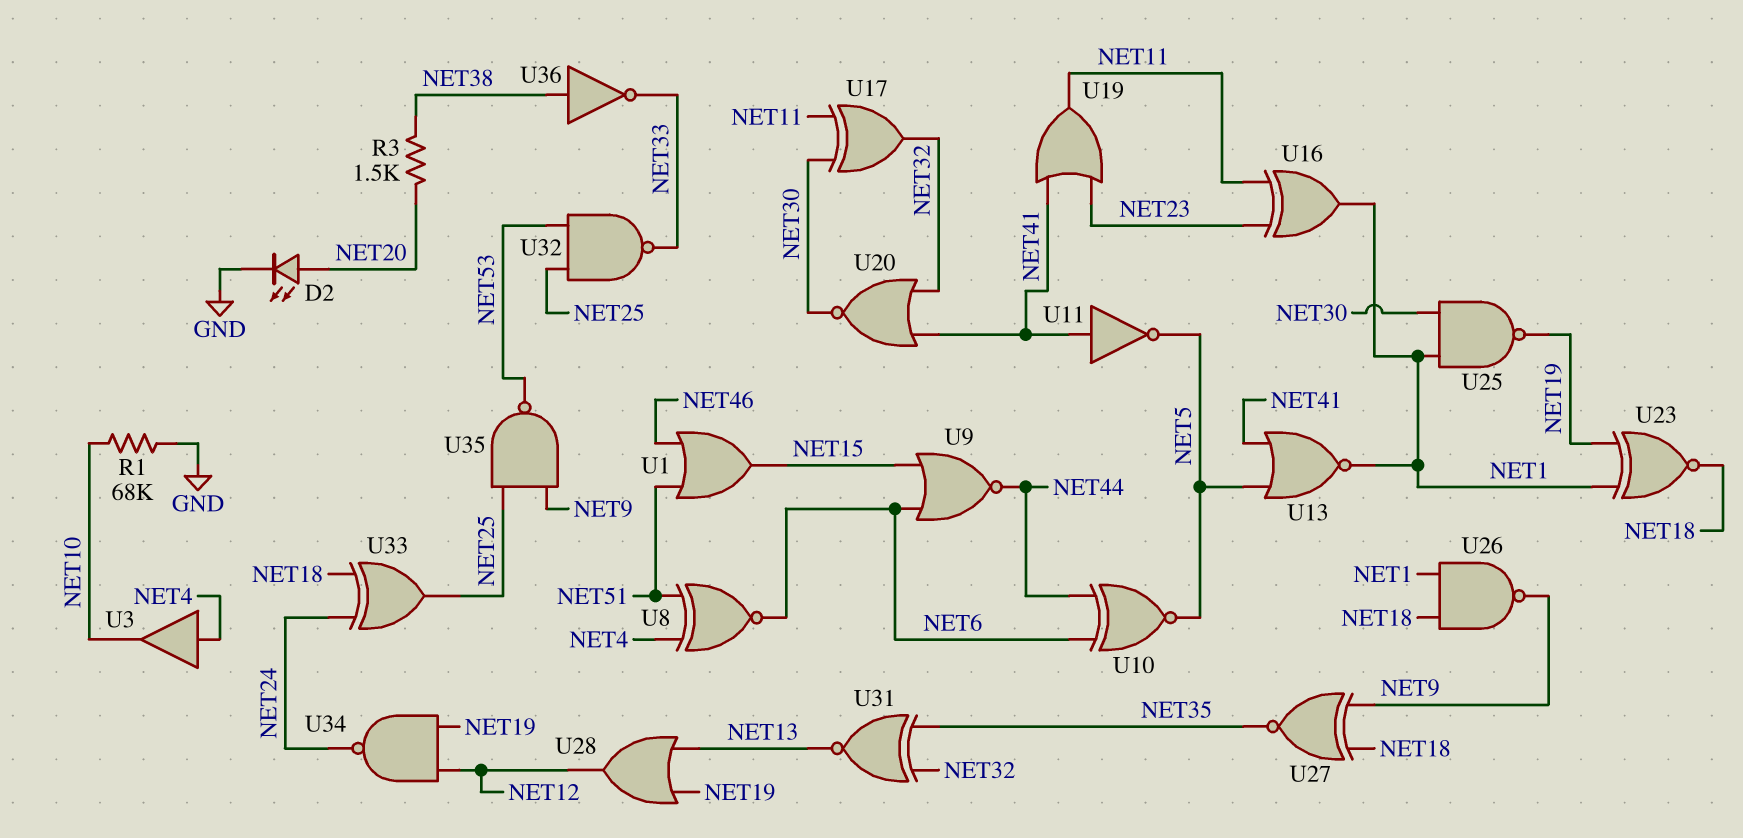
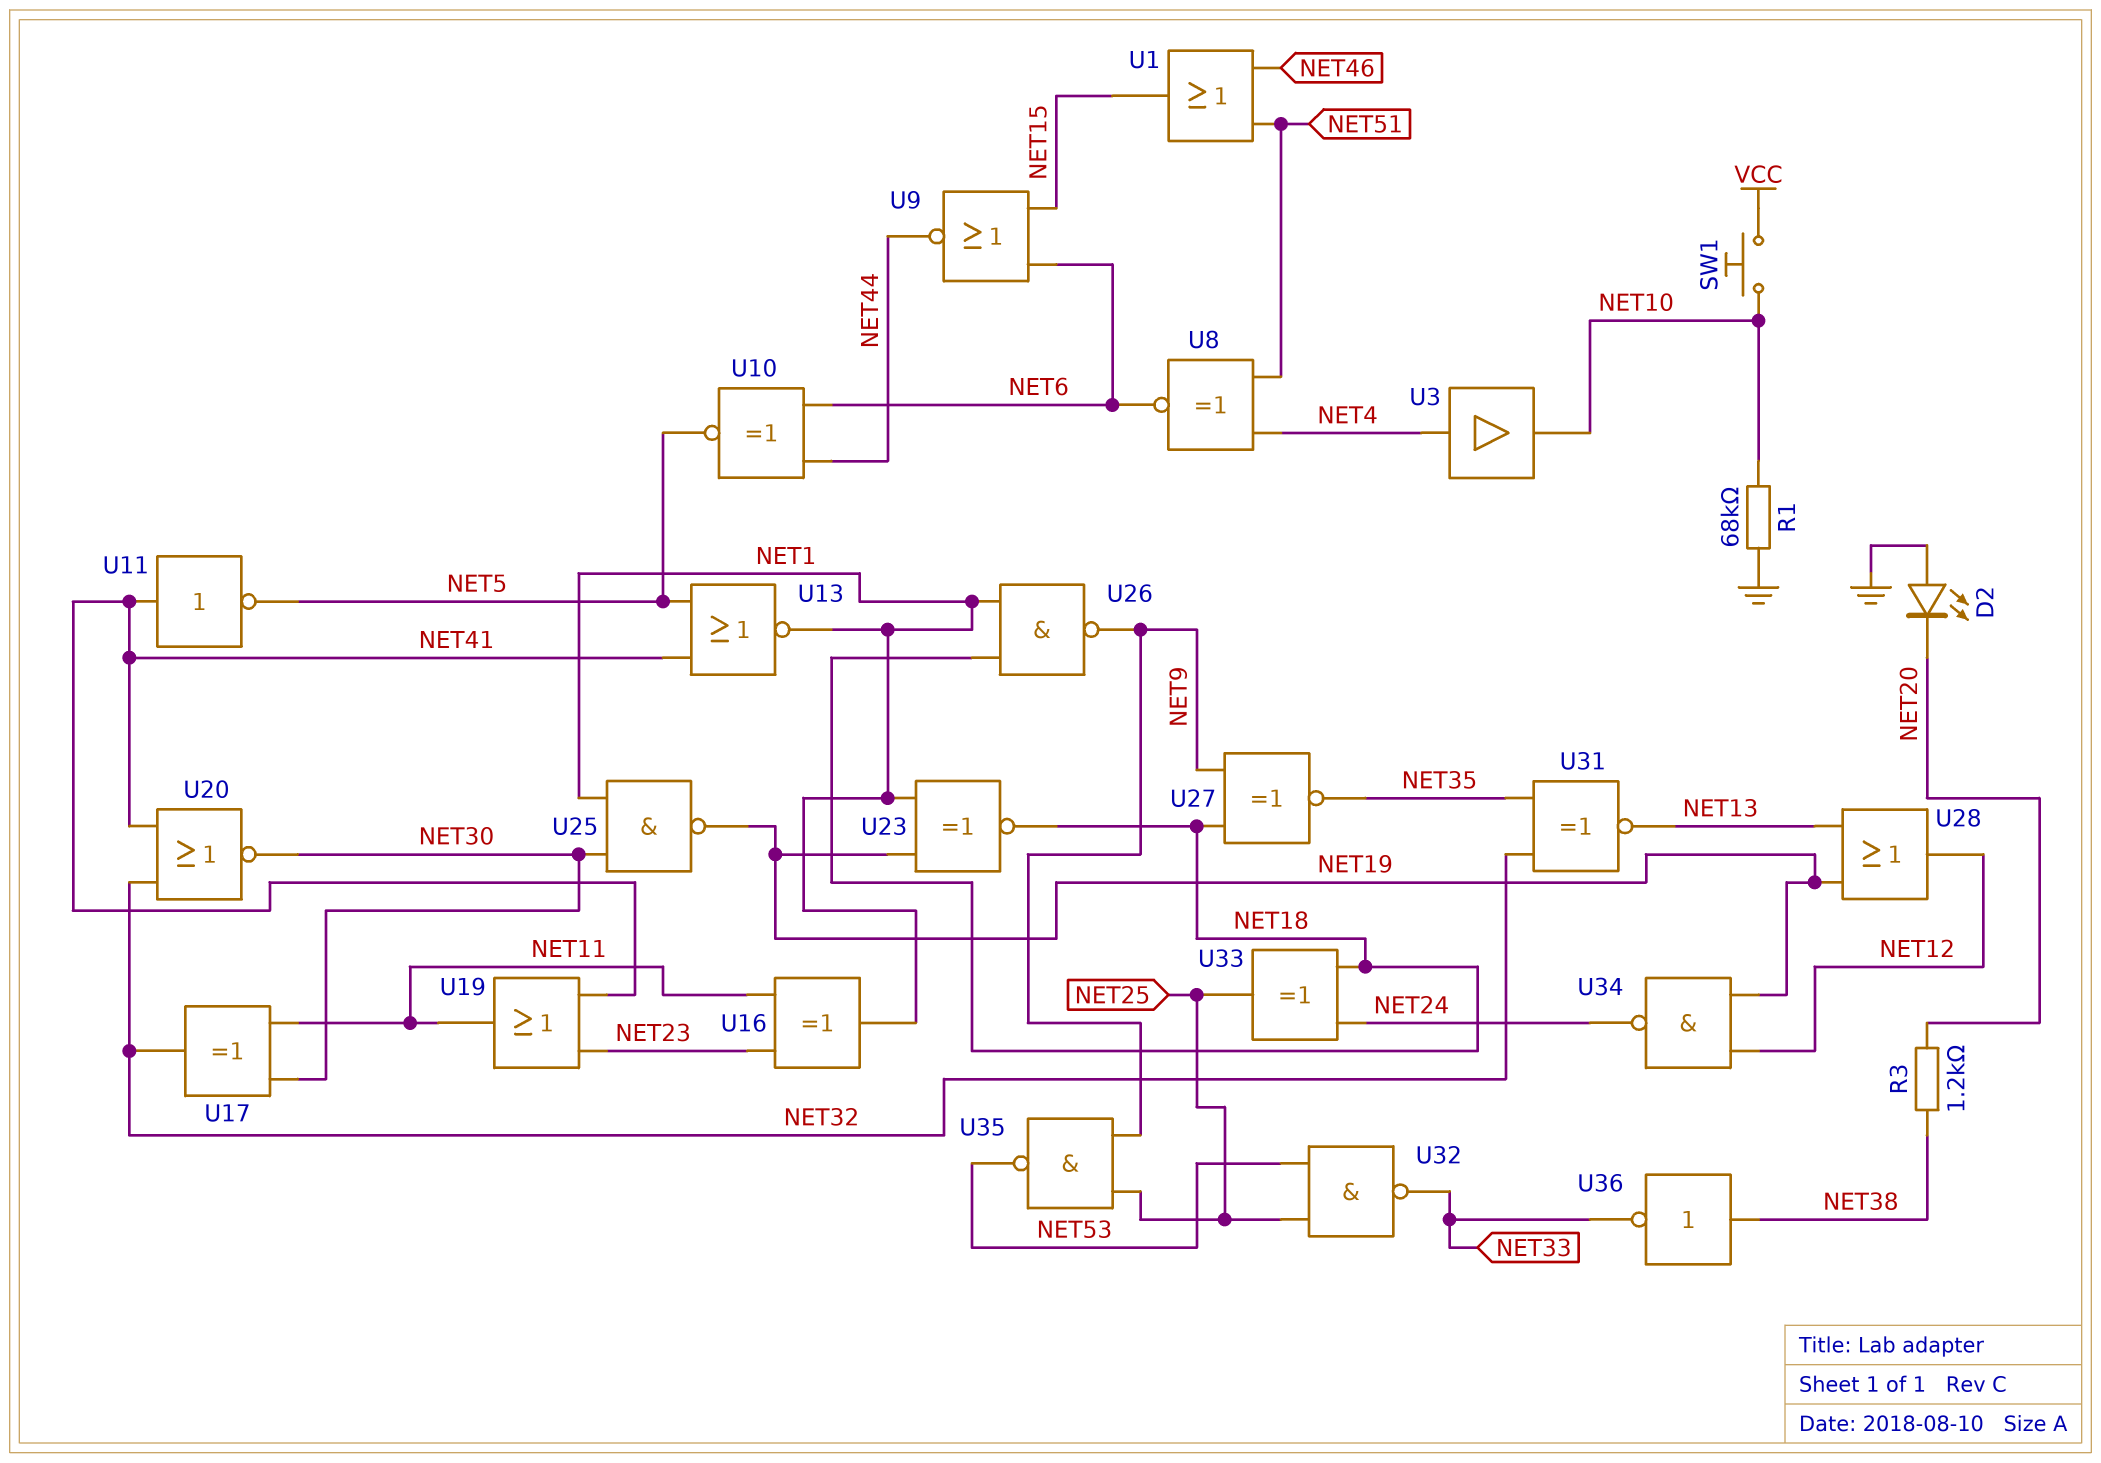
D2: LED (A NET20, K GND) -> LED (A GND, K NET20)
R3: 1.5k (NET20, NET38) -> 1.2k (NET20, NET38)
SW1: none -> button (NET10, VCC)

